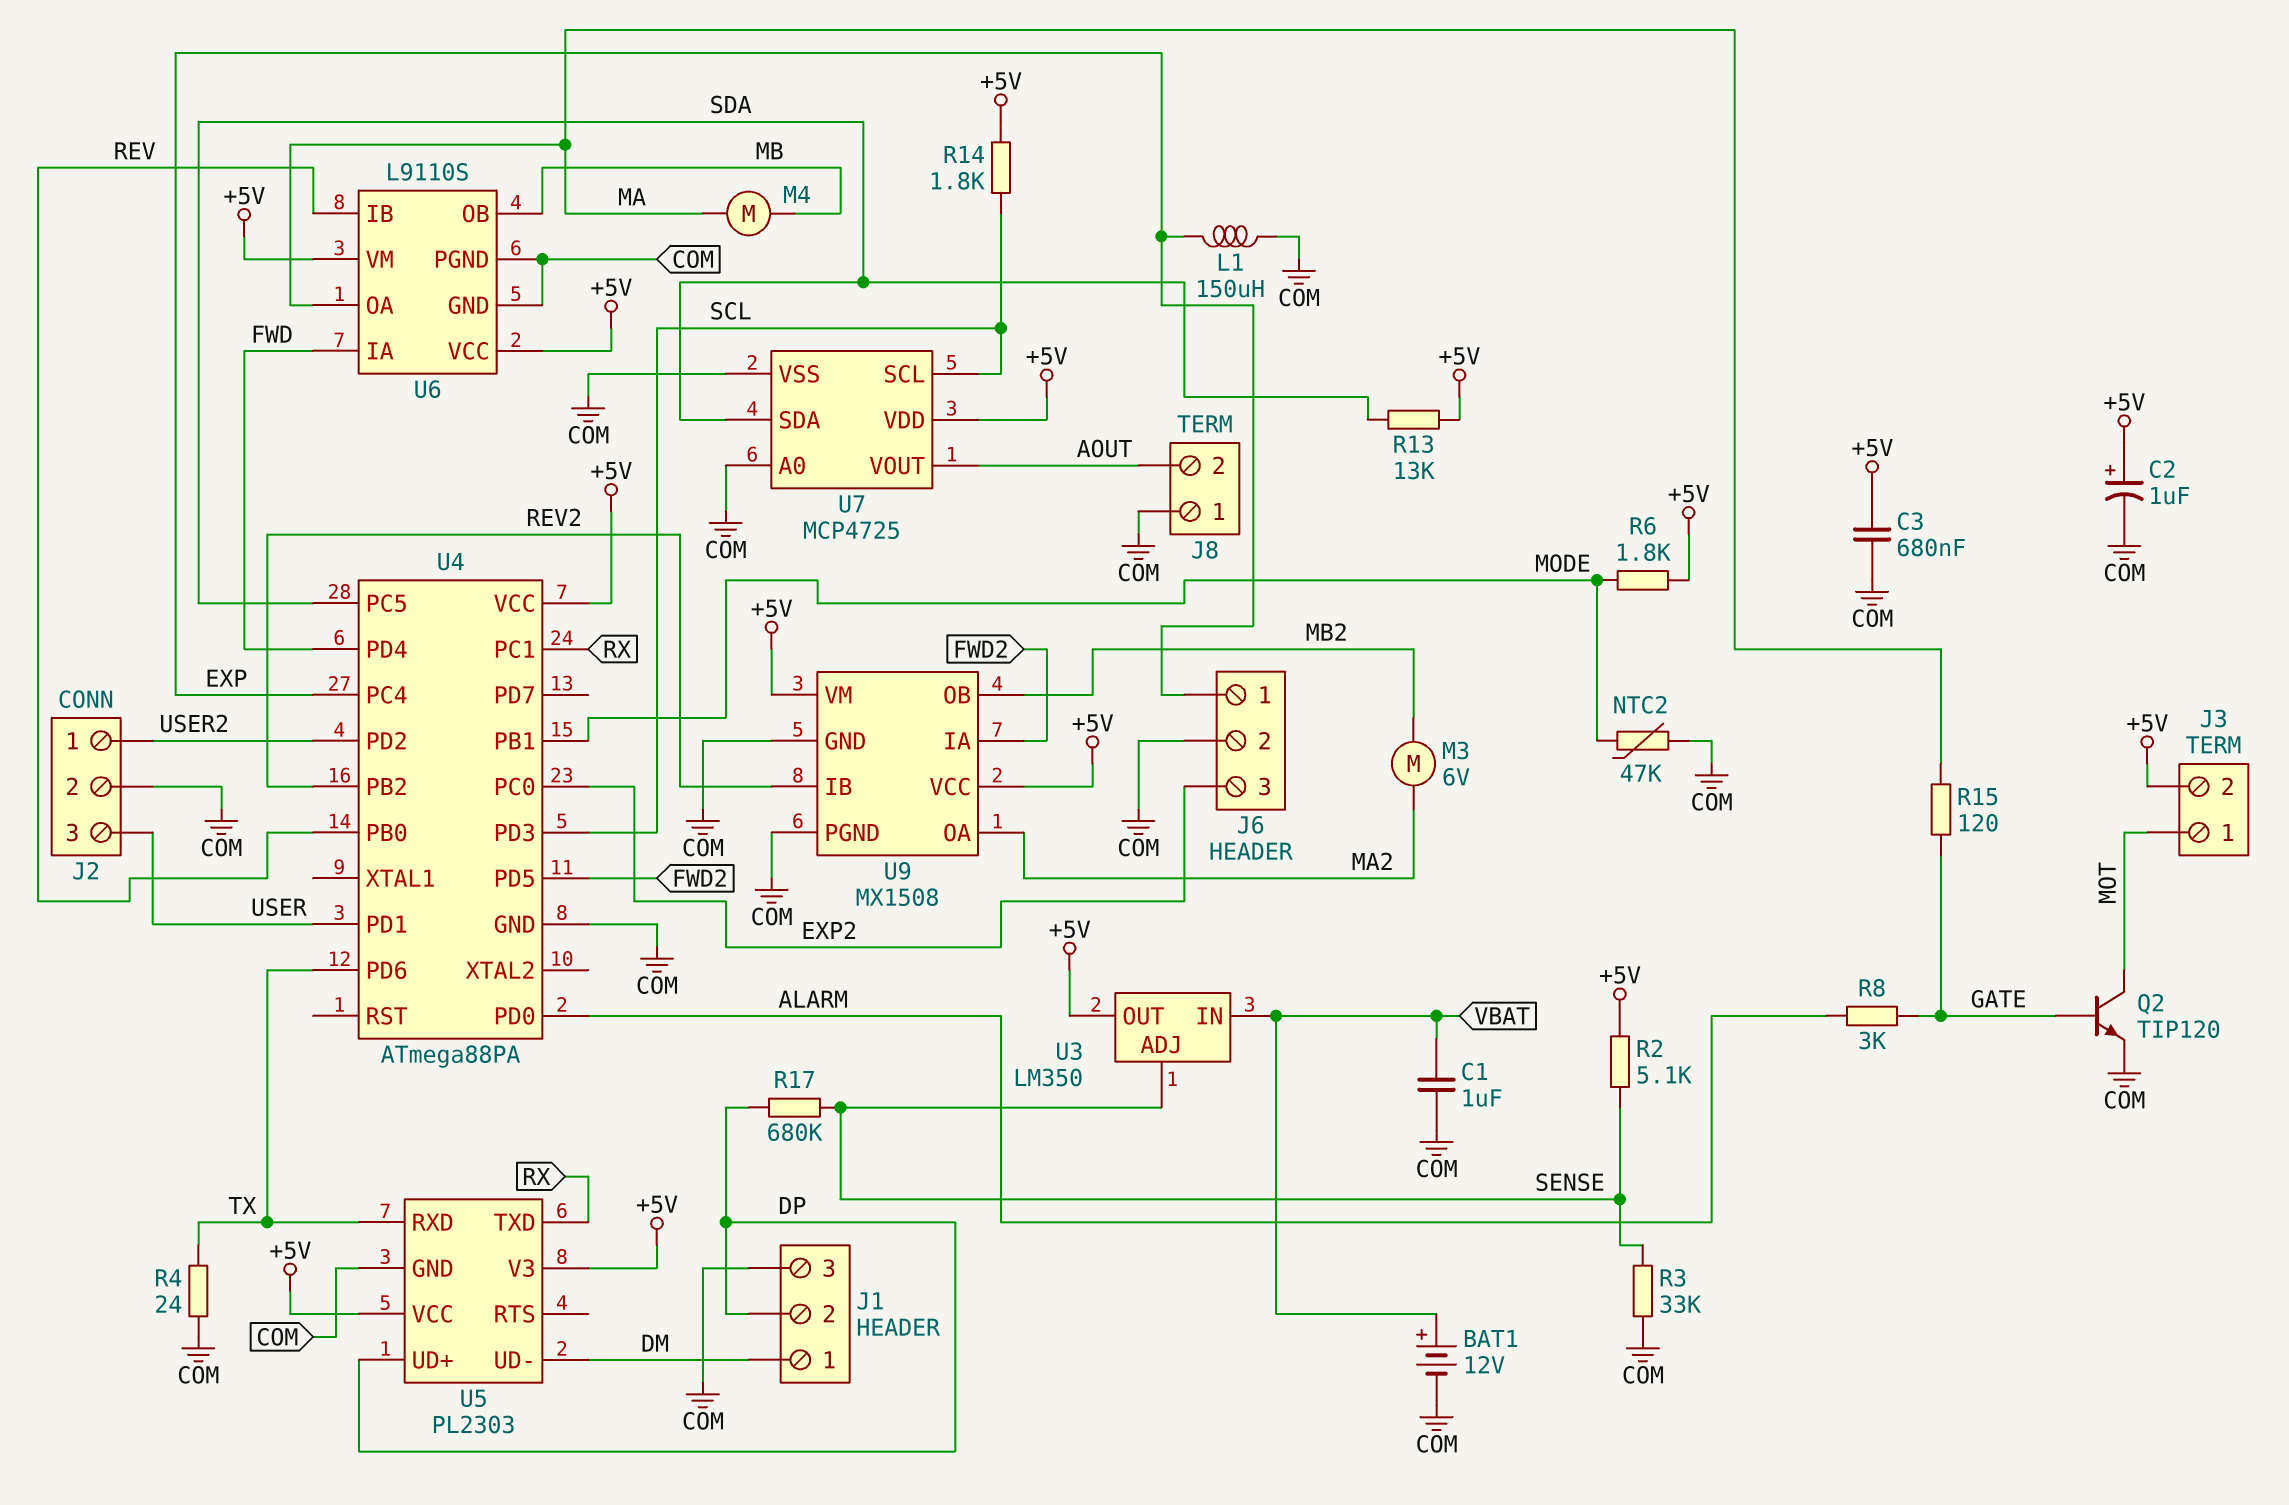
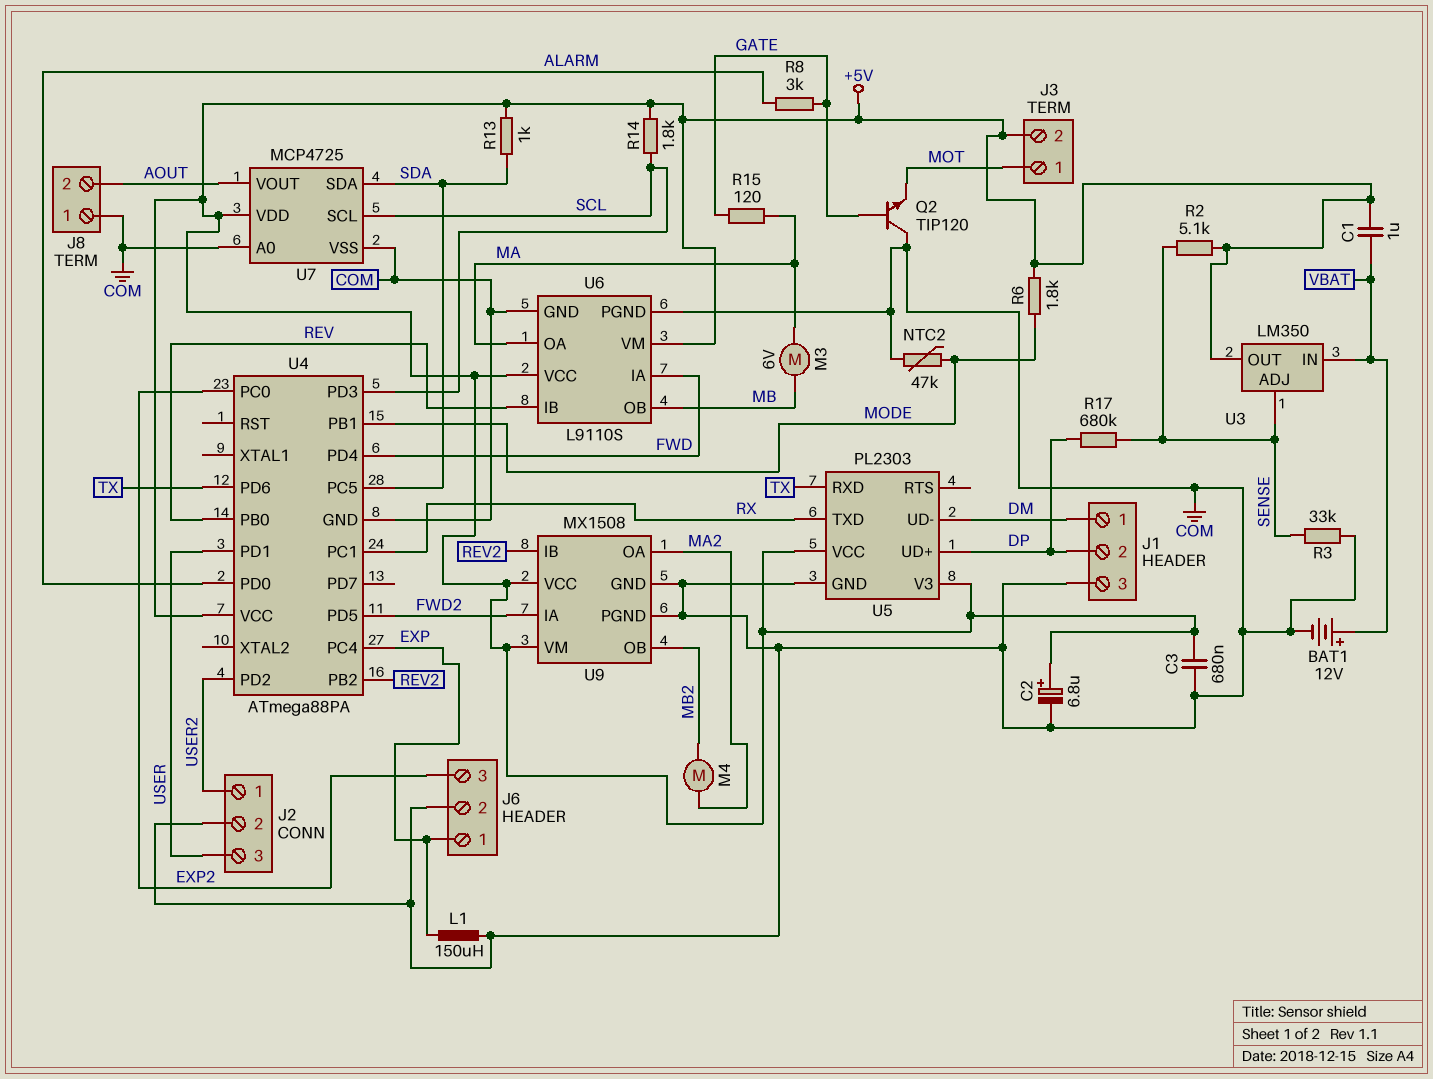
C1: 1uF (COM, VBAT) -> 1uF (+5V, VBAT)
C2: 1uF (plus +5V, minus COM) -> 6.8uF (plus +5V, minus COM)
M3: motor 6V (MA2, MB2) -> motor 6V (MA, MB)
M4: motor (MA, MB) -> motor (MA2, MB2)
Q2: NPN TIP120 (B GATE, C MOT, E COM) -> NPN TIP120 (B GATE, C COM, E MOT)
R4: 24 (COM, TX) -> none
R13: 13k (+5V, SDA) -> 1k (+5V, SDA)

